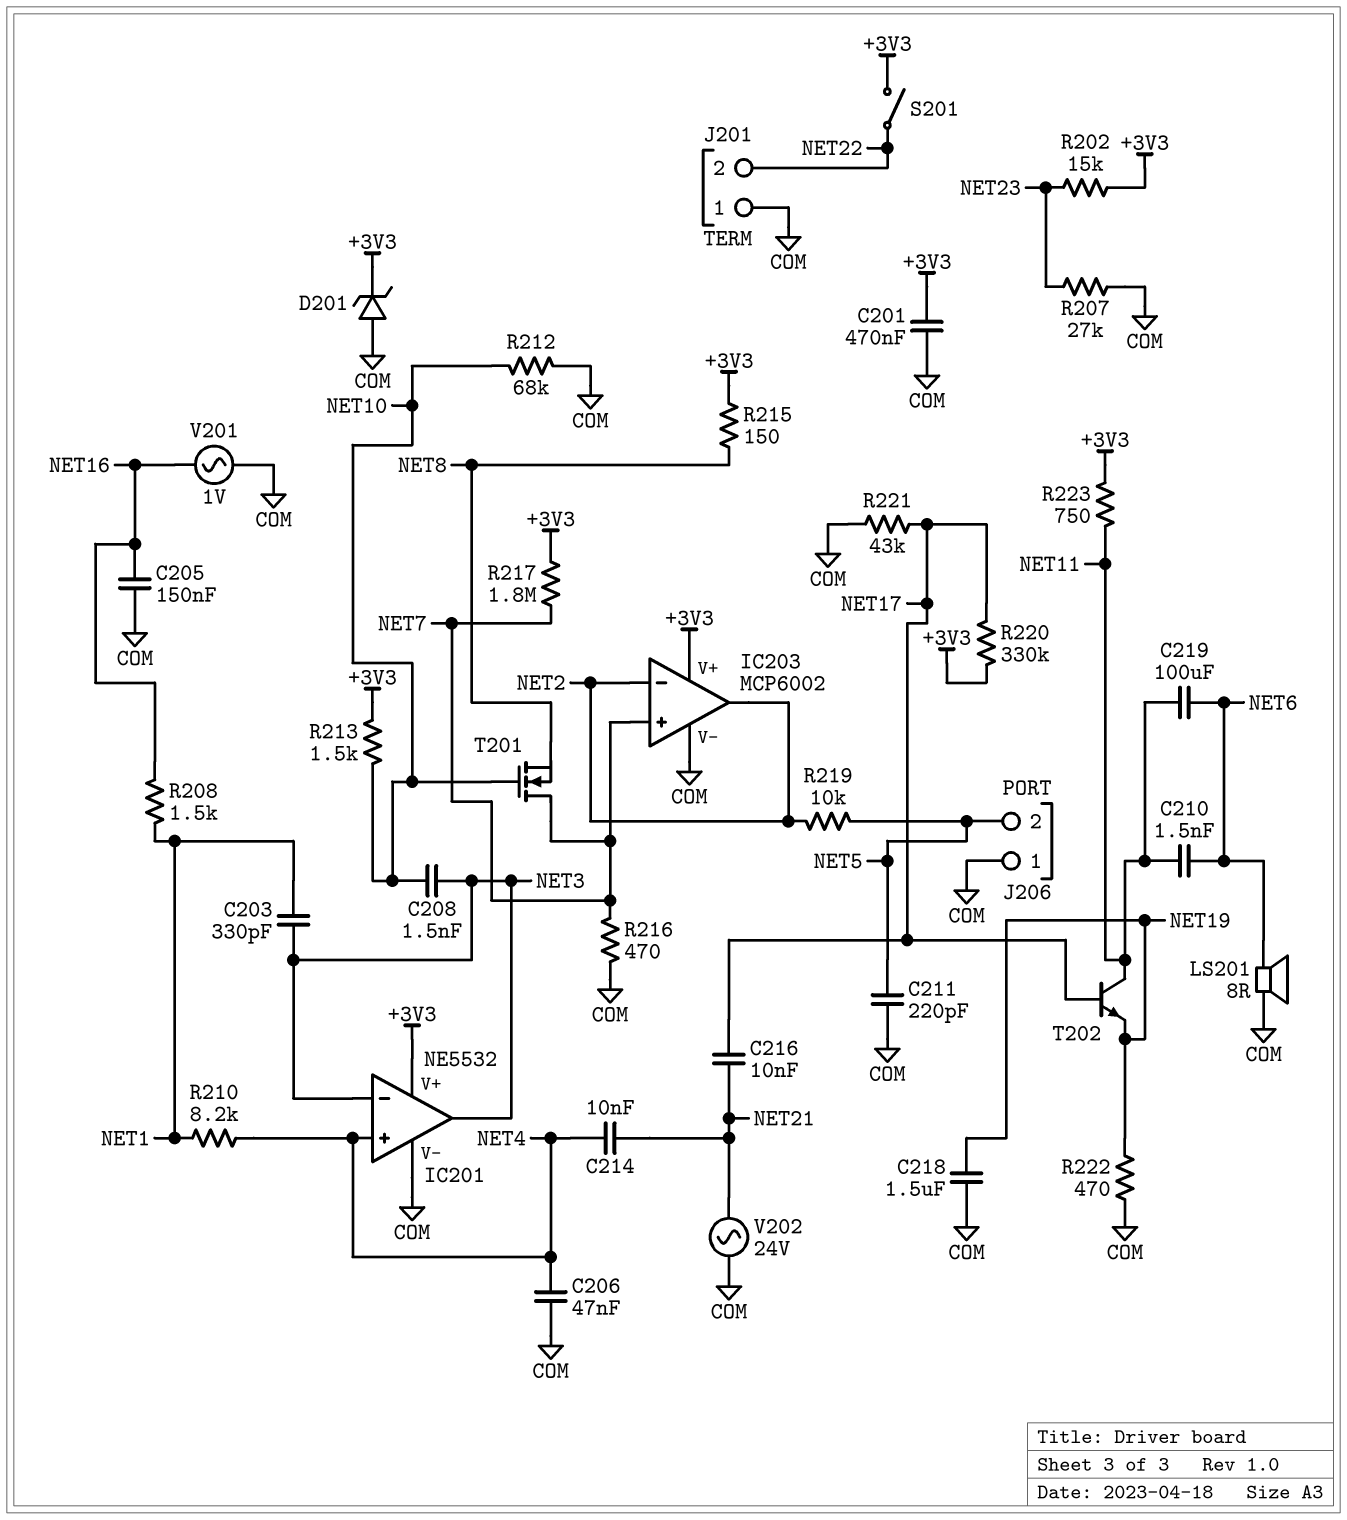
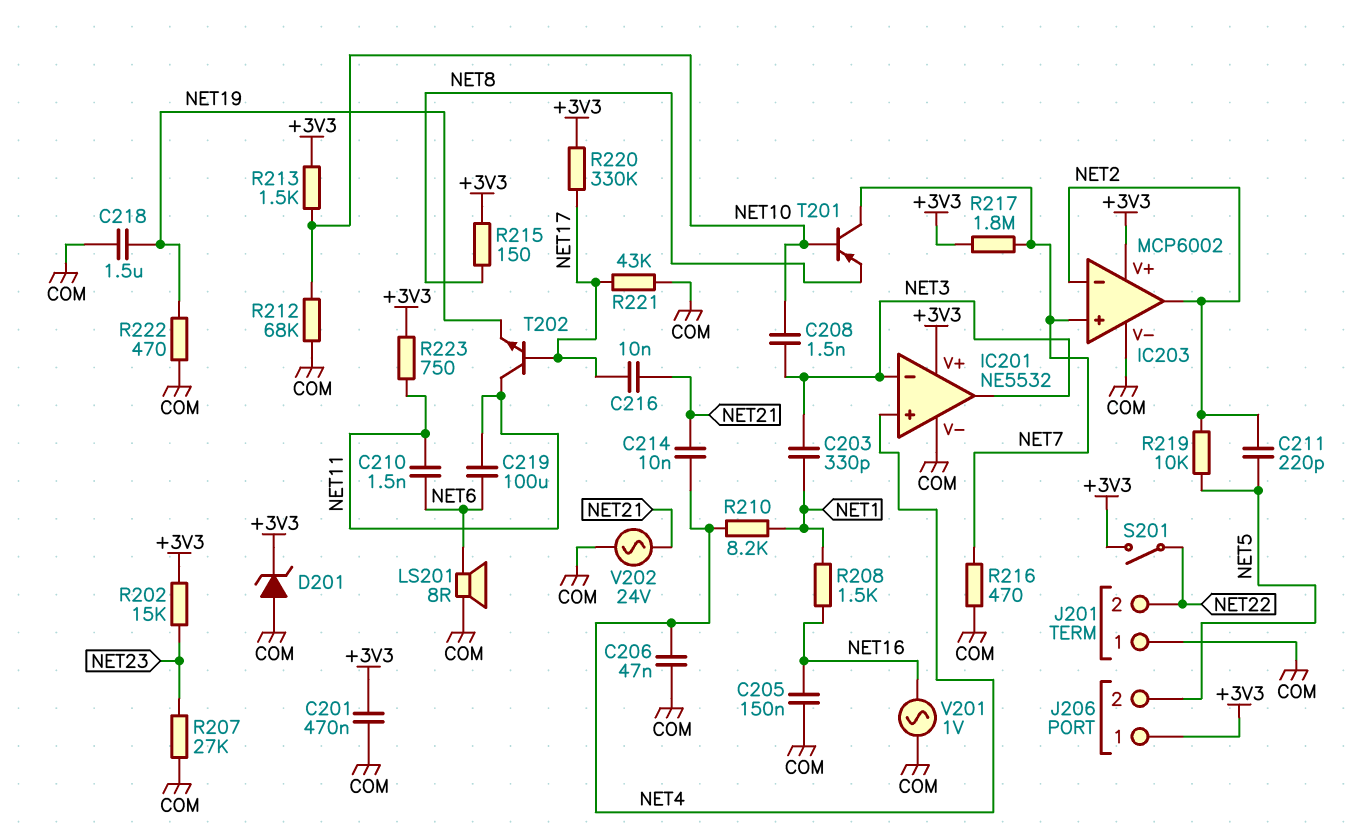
C211: 220pF (COM, NET5) -> 220pF (NET2, NET5)
J206 pin 1: COM -> +3V3
T201: NMOS (G NET10, D NET7, S NET8) -> PNP (B NET10, C NET7, E NET8)

